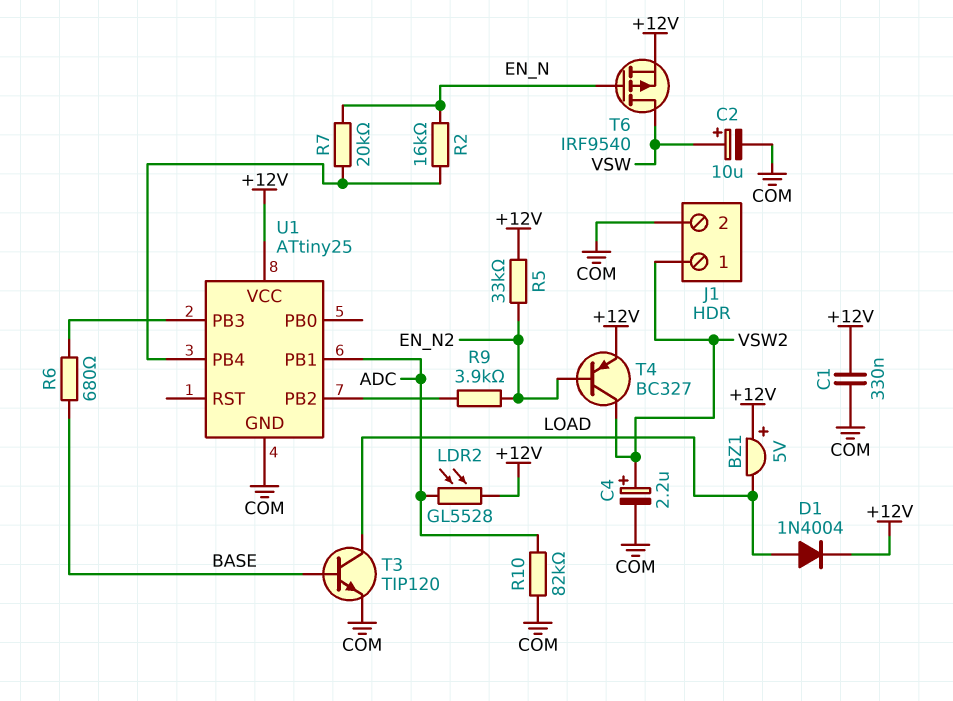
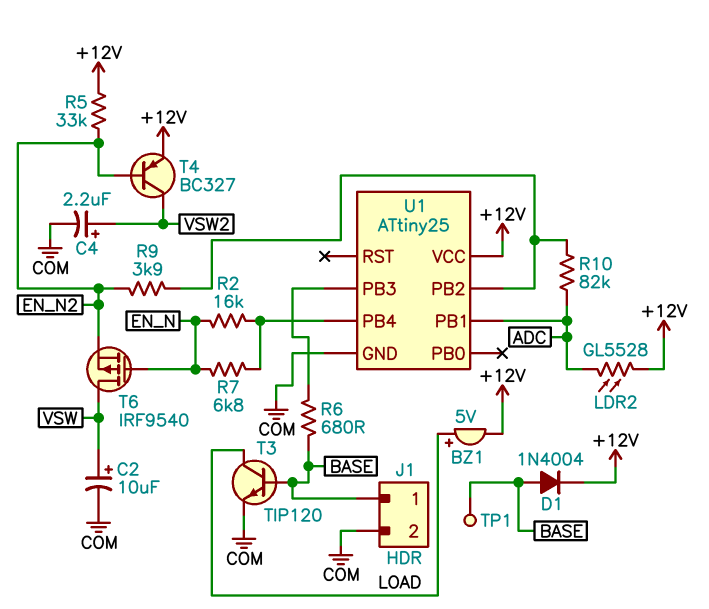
BZ1: buzzer 5V (plus +12V, minus LOAD) -> buzzer 5V (plus LOAD, minus +12V)
C1: 330nF (+12V, COM) -> none
D1: diode 1N4004 (A LOAD, K +12V) -> diode 1N4004 (A BASE, K +12V)
J1 pin 1: VSW2 -> BASE
R7: 20k (EN_N, U1/PB4) -> 6.8k (EN_N, U1/PB4)
R10: 82k (ADC, COM) -> 82k (ADC, U1/PB2)
T6: PMOS IRF9540 (G EN_N, D VSW, S +12V) -> PMOS IRF9540 (G EN_N, D VSW, S EN_N2)
TP1: none -> test point (BASE)

